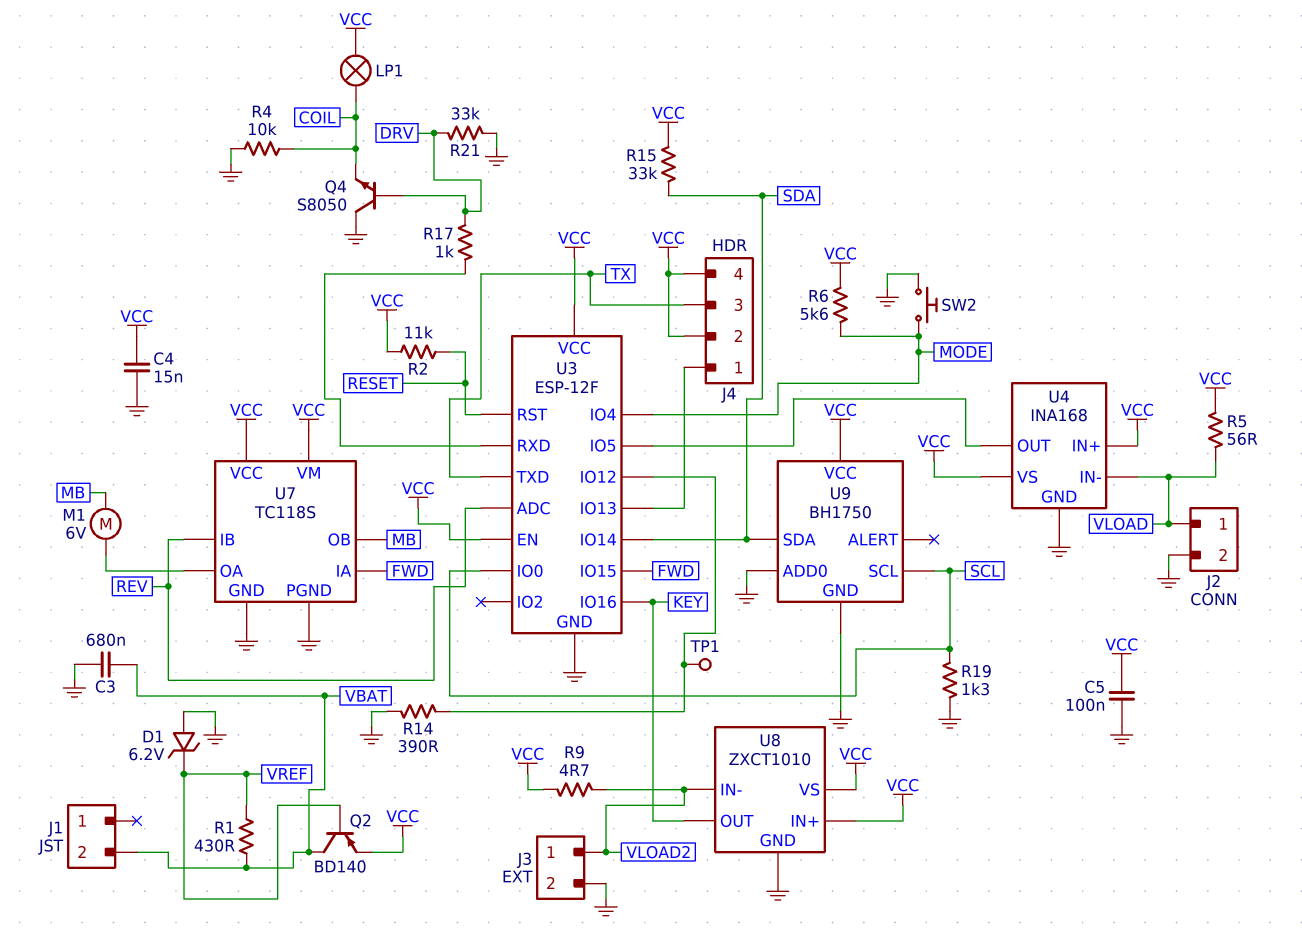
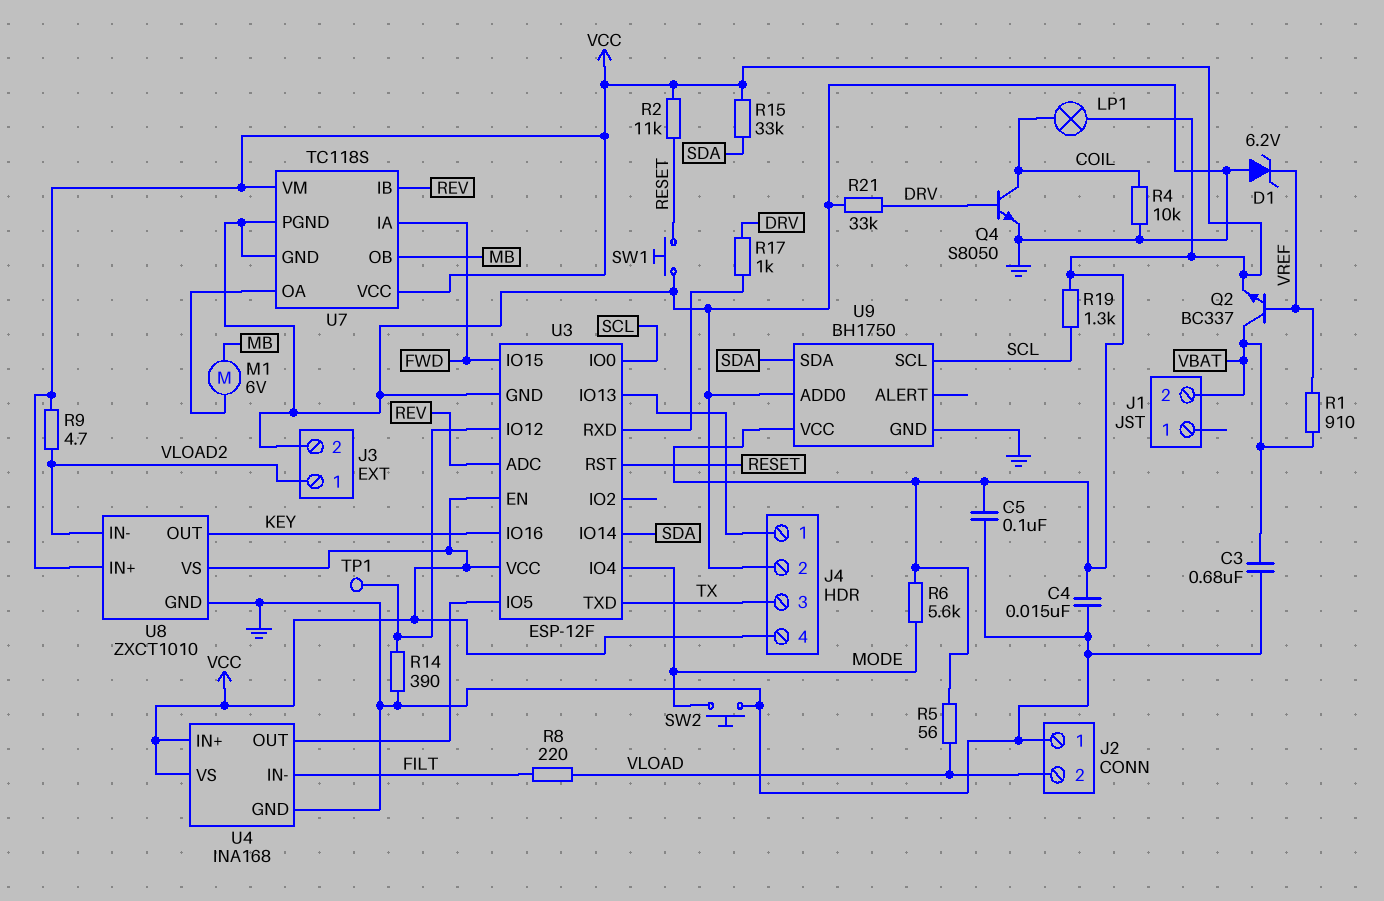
J2 pin 1: VLOAD -> GND
J2 pin 2: GND -> VLOAD
J4 pin 2: VCC -> GND
Q2: PNP BD140 (B VREF, C VBAT, E VCC) -> NPN BC337 (B VREF, C VBAT, E VCC)
Q4: NPN S8050 (B DRV, C GND, E COIL) -> NPN S8050 (B DRV, C COIL, E GND)
R1: 430 (VBAT, VREF) -> 910 (VBAT, VREF)
R8: none -> 220 (FILT, VLOAD)
R19: 1.3k (GND, SCL) -> 1.3k (SCL, VCC)
SW1: none -> button (GND, RESET)
U4 pin IN-: VLOAD -> FILT

